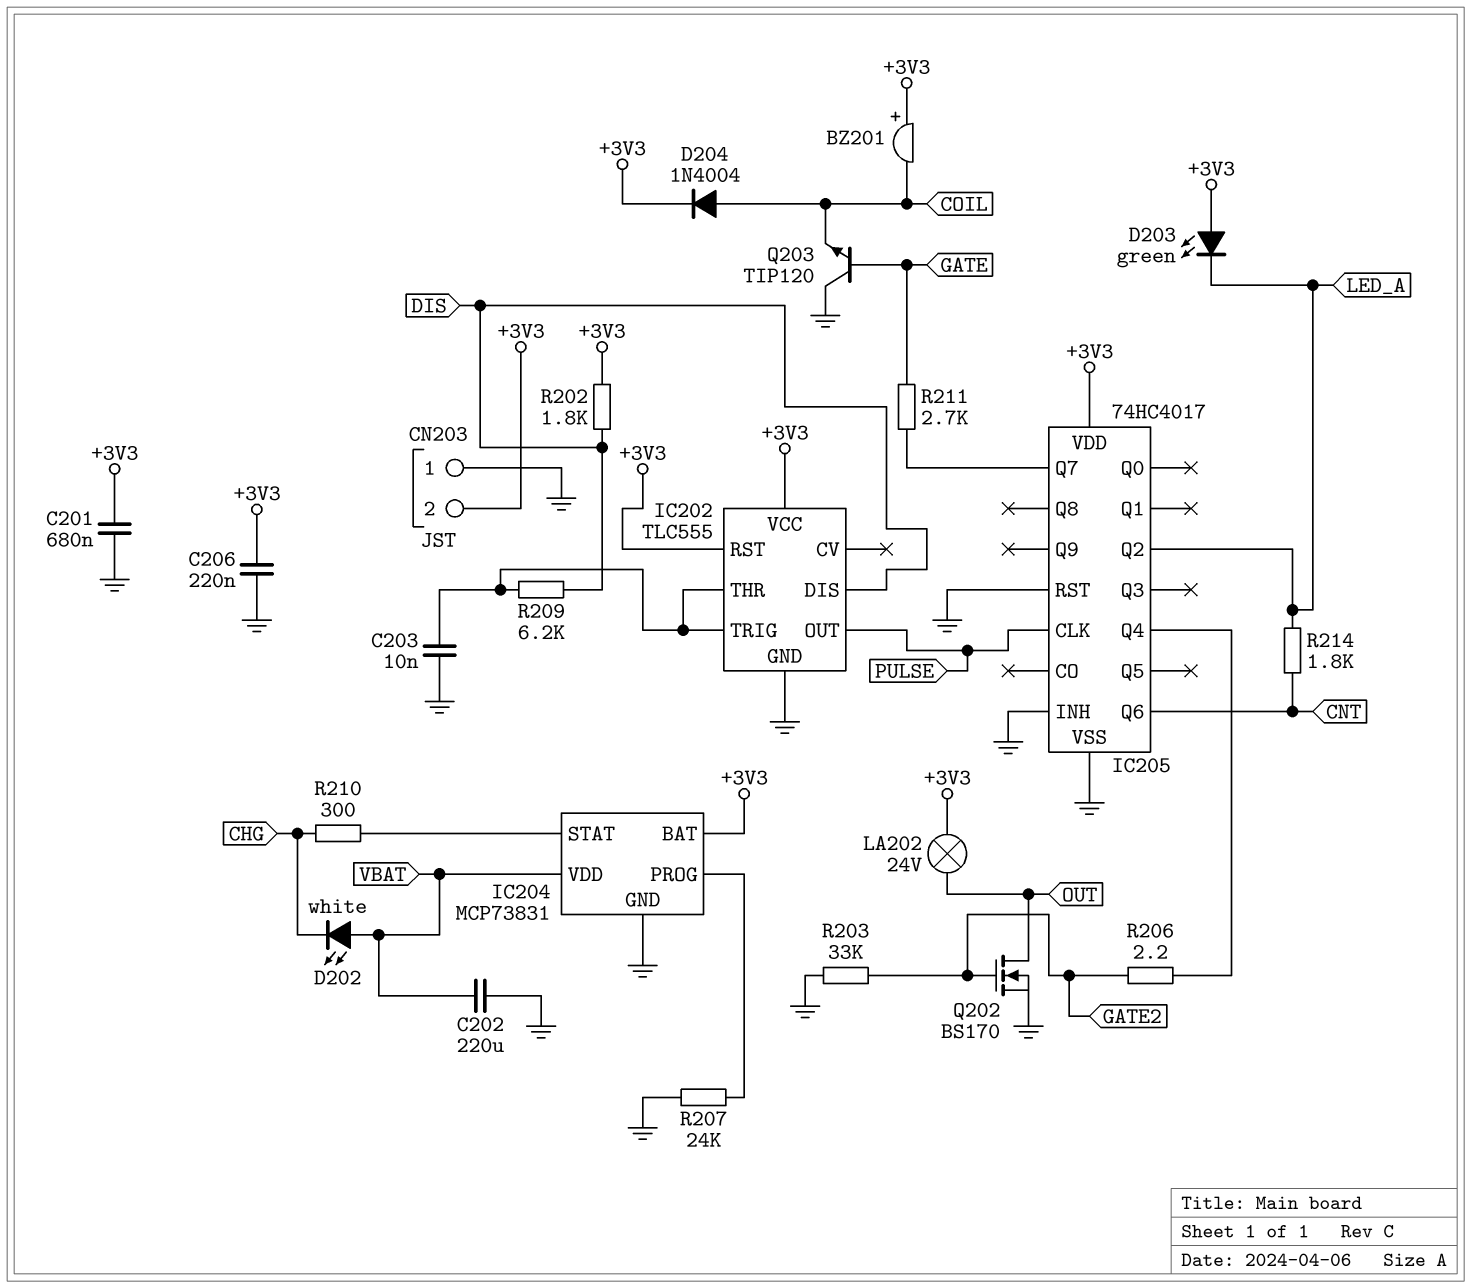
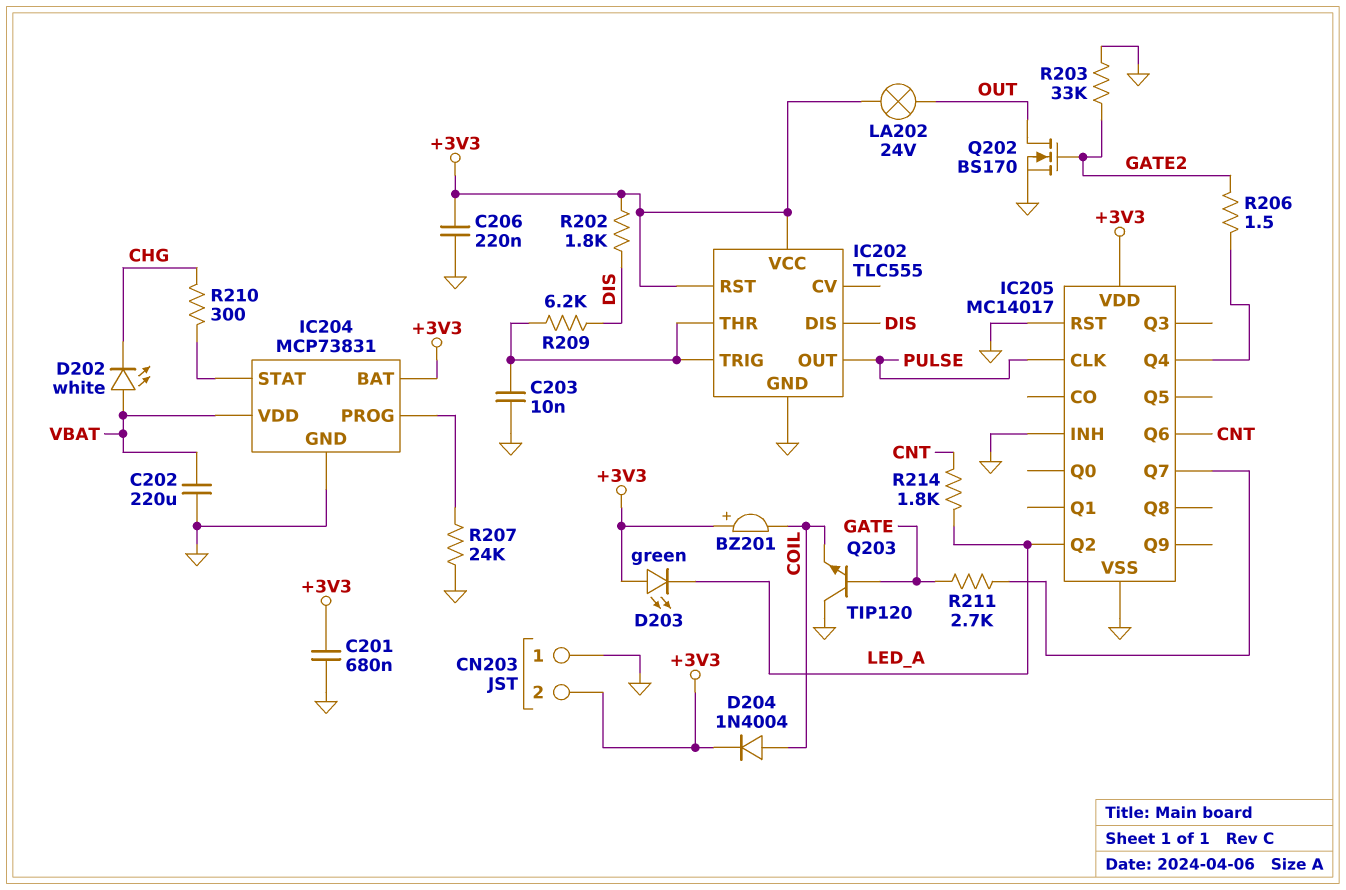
IC205: 74HC4017 -> MC14017
R206: 2.2 (GATE2, IC205/Q4) -> 1.5 (GATE2, IC205/Q4)

